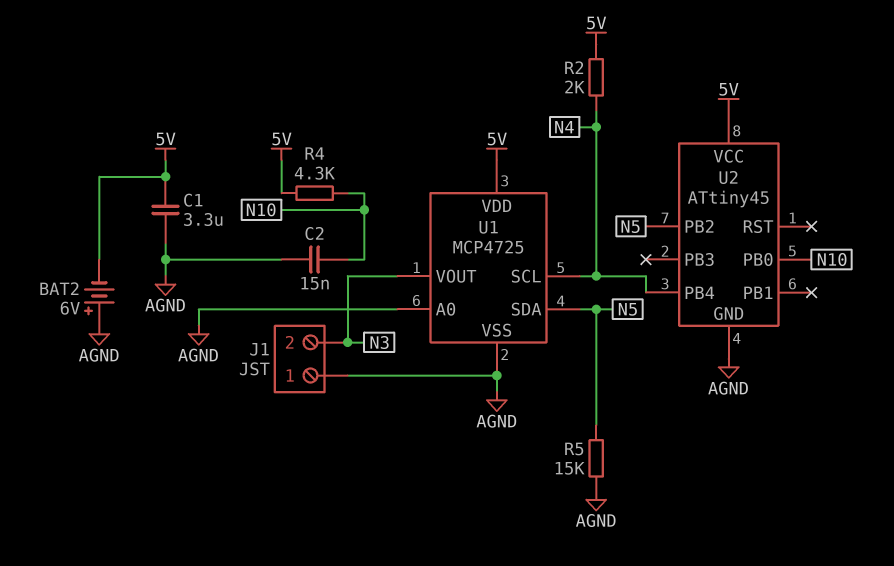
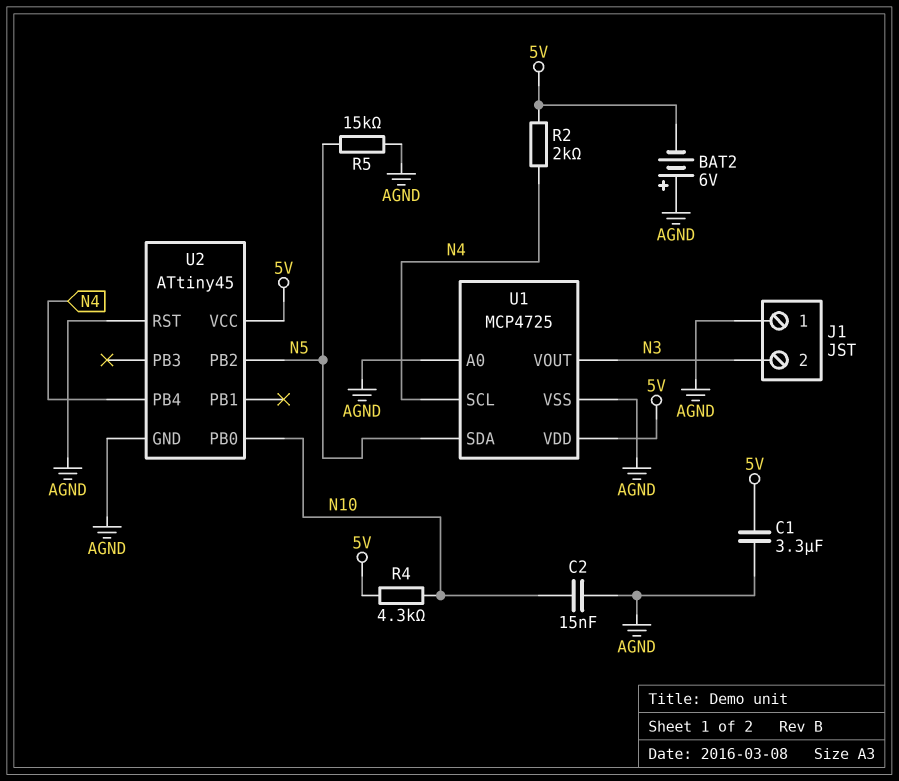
U2 pin RST: none -> AGND

